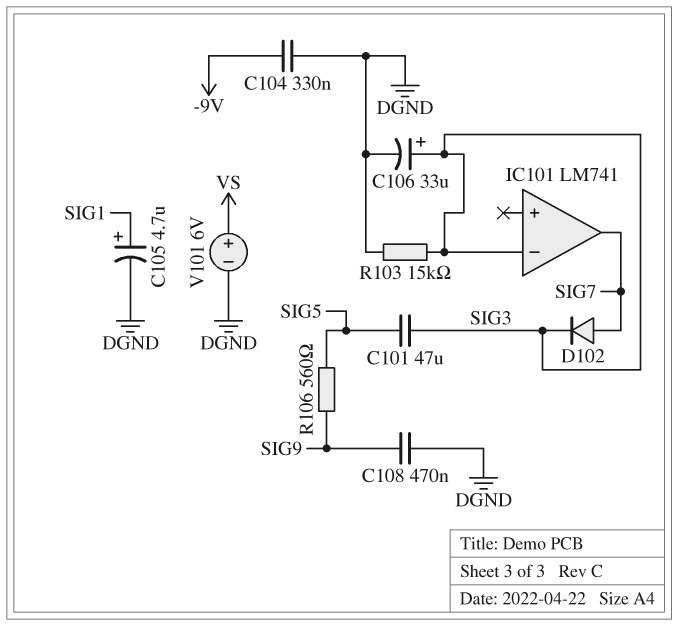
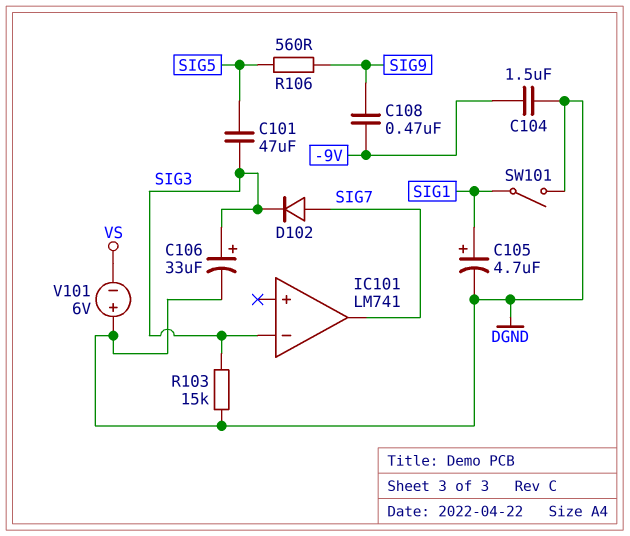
C104: 330nF (-9V, DGND) -> 1.5uF (-9V, DGND)
C108: 470nF (DGND, SIG9) -> 470nF (-9V, SIG9)
SW101: none -> switch (DGND, SIG1)
V101: 6V (plus VS, minus DGND) -> 6V (plus DGND, minus VS)

